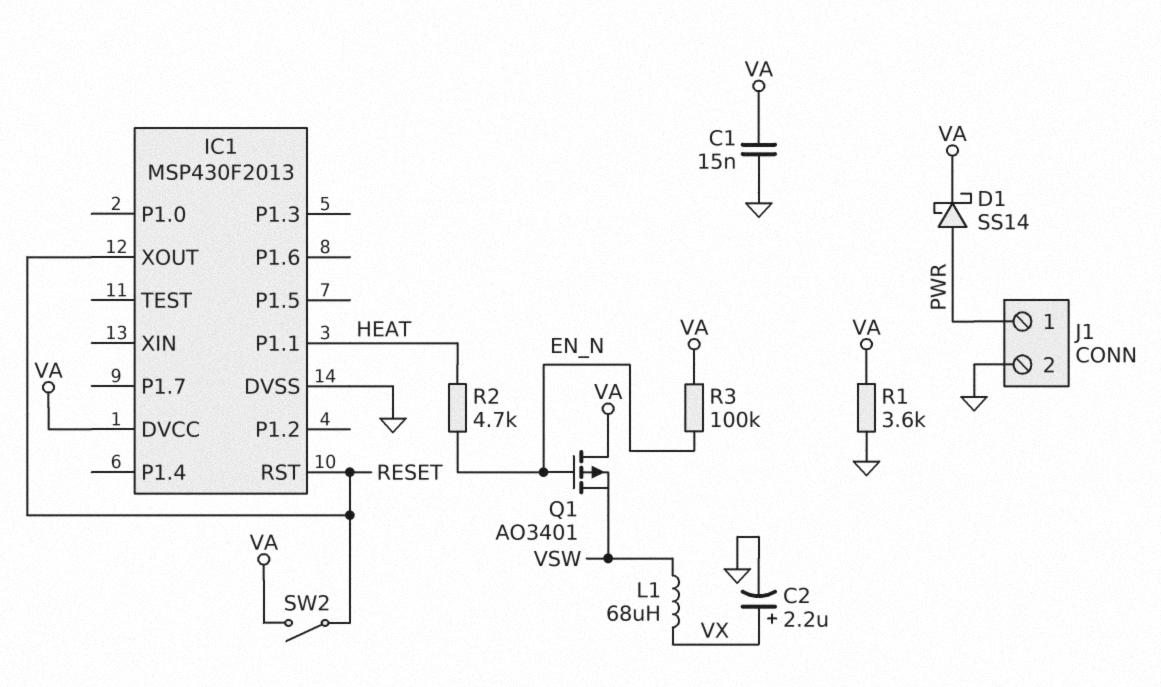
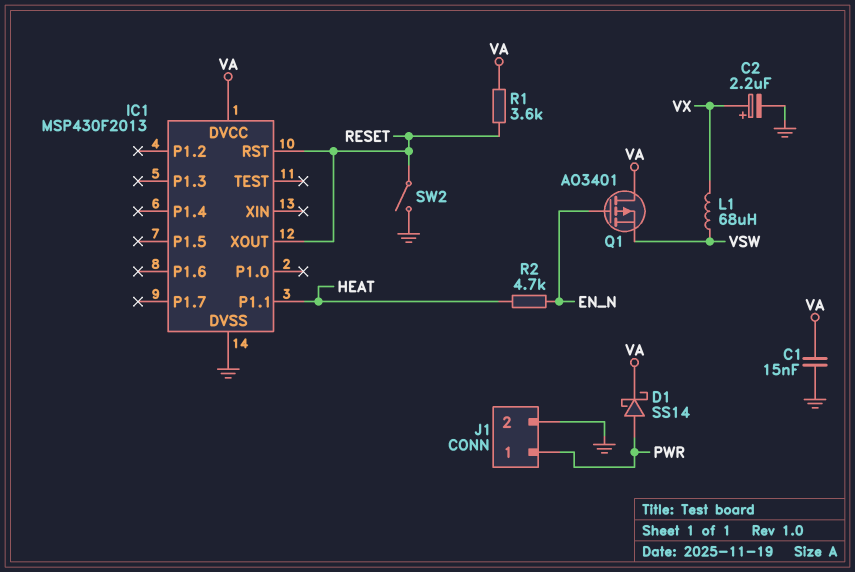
R1: 3.6k (GND, VA) -> 3.6k (RESET, VA)
R3: 100k (EN_N, VA) -> none
SW2: switch (RESET, VA) -> switch (GND, RESET)

